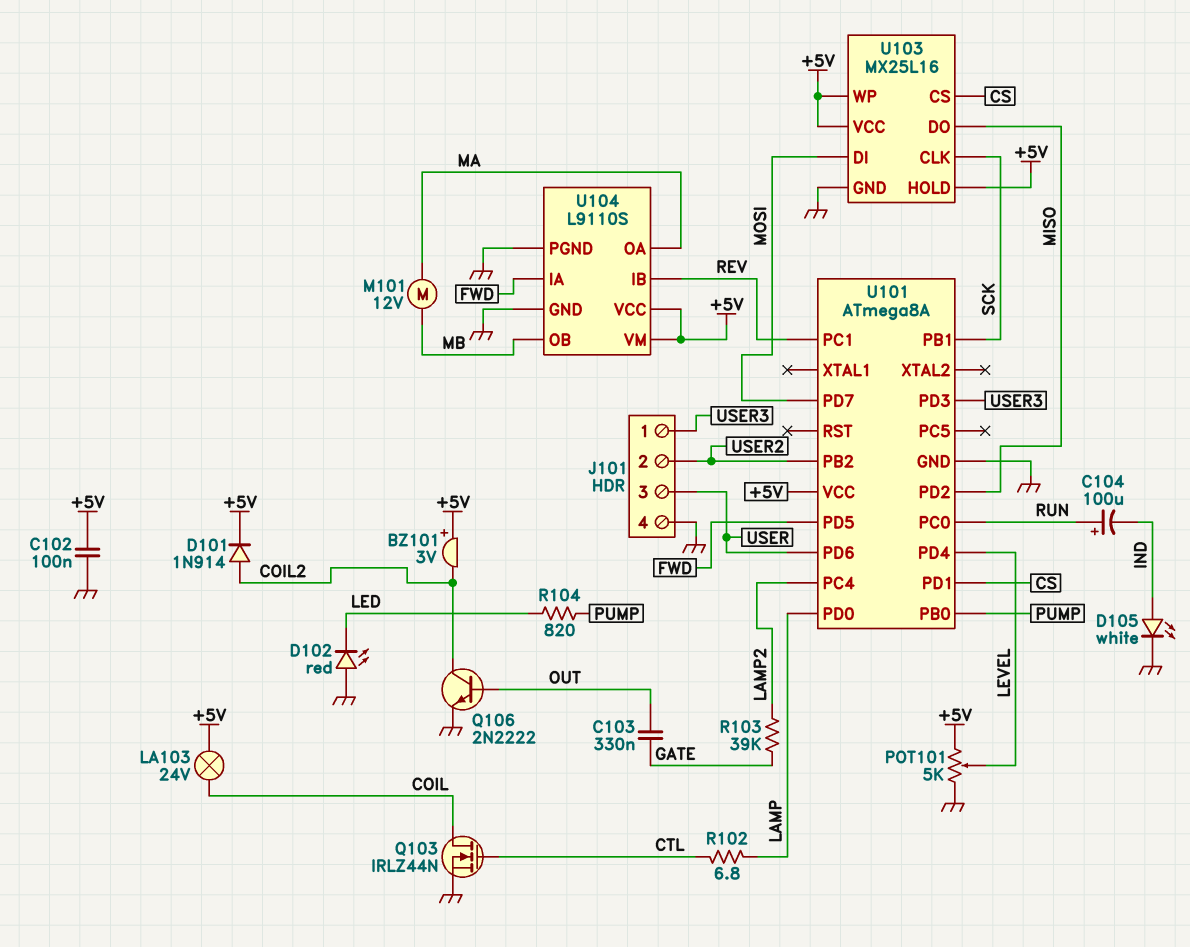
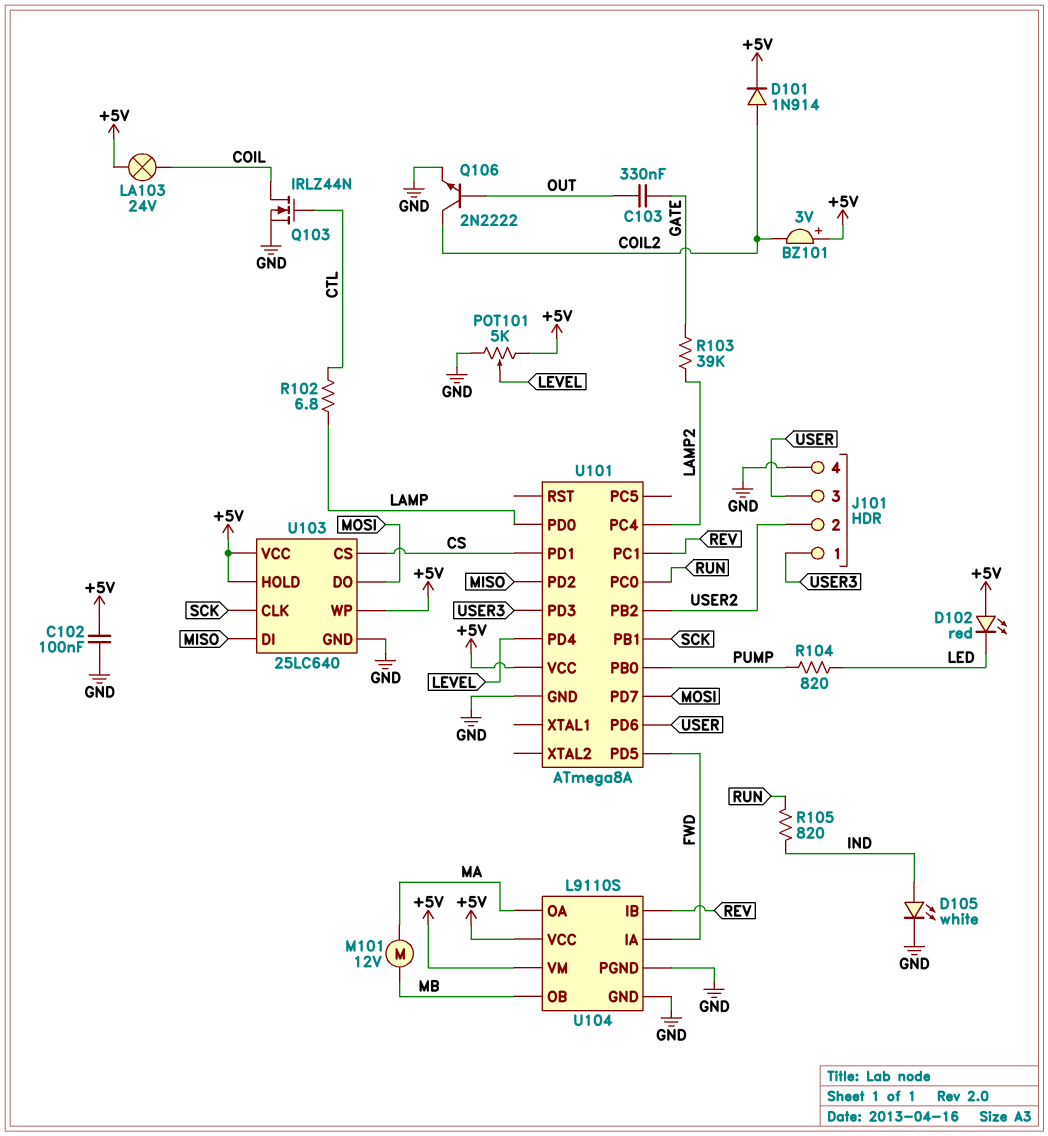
C104: 100uF (plus RUN, minus IND) -> none
D102: LED red (A GND, K LED) -> LED red (A +5V, K LED)
R105: none -> 820 (IND, RUN)
U103: MX25L16 -> 25LC640
U103 pin DI: MOSI -> MISO
U103 pin DO: MISO -> MOSI

